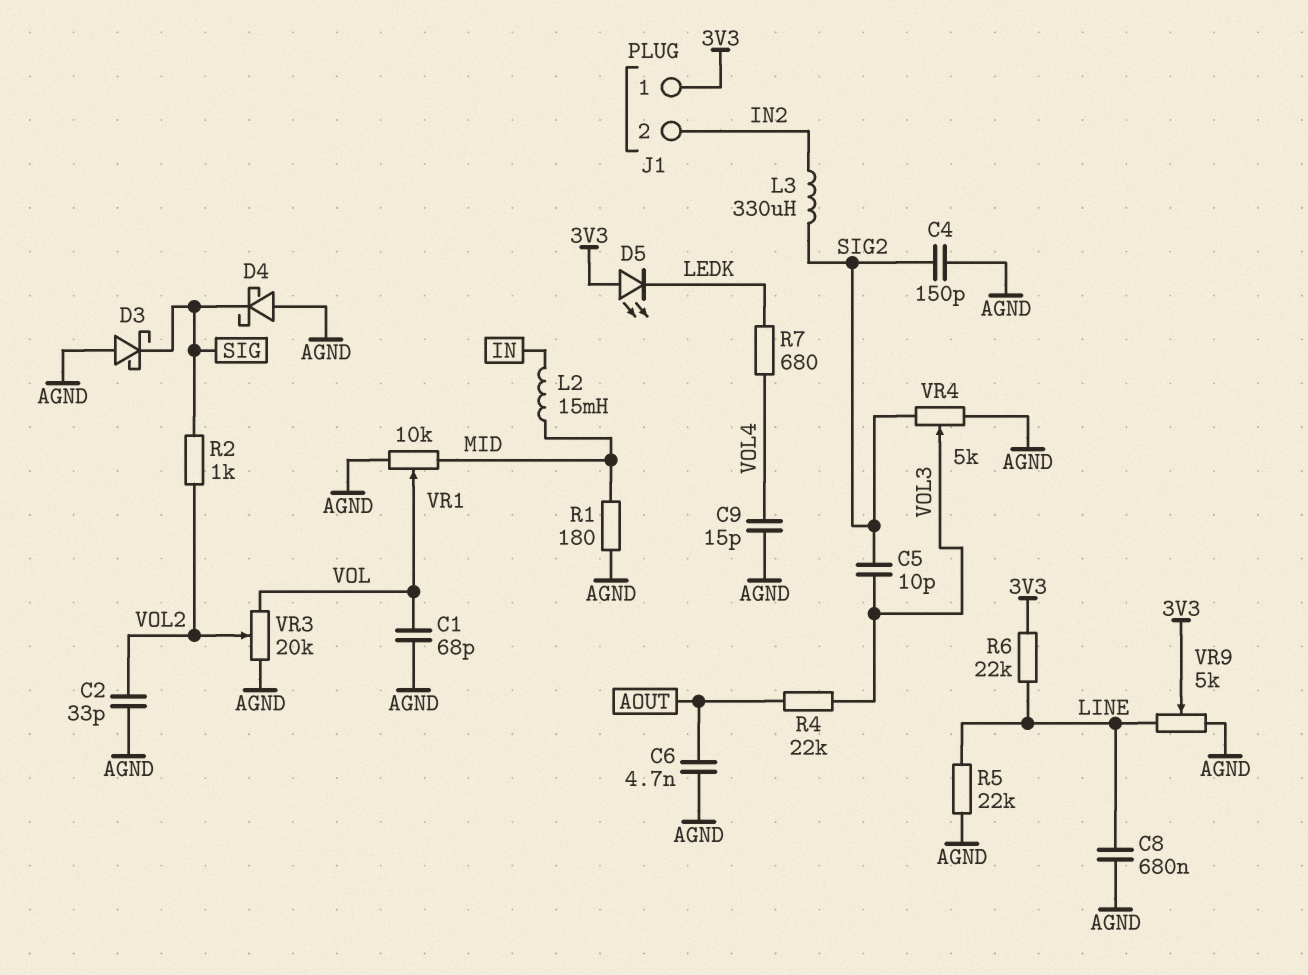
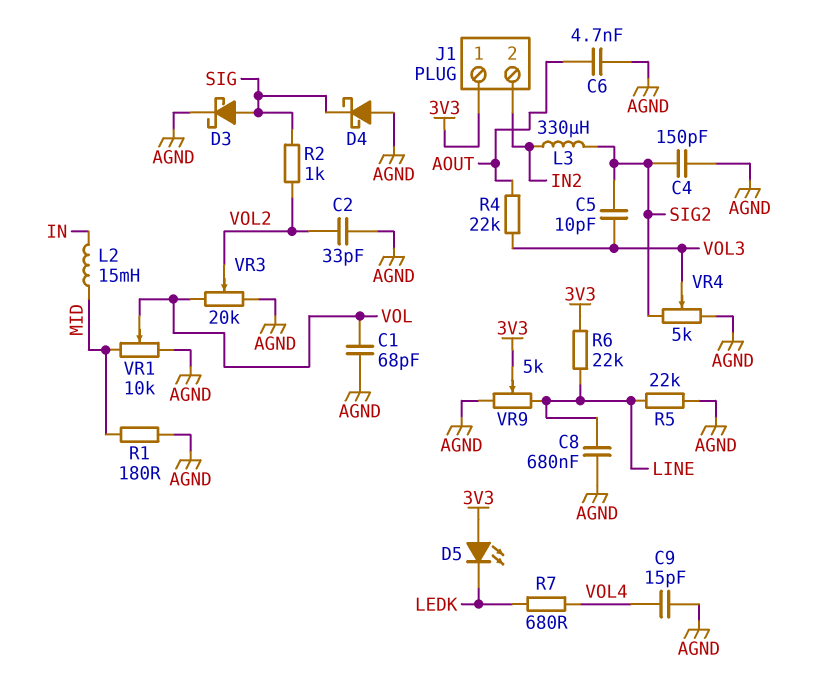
D3: schottky (A AGND, K SIG) -> schottky (A SIG, K AGND)

